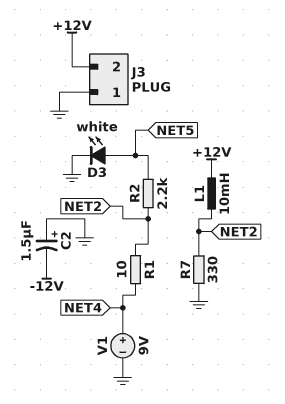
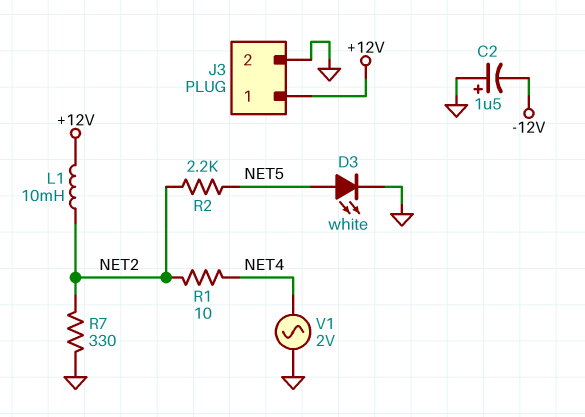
J3 pin 1: GND -> +12V
J3 pin 2: +12V -> GND
V1: 9V (plus NET4, minus GND) -> AC 2V (GND, NET4)

